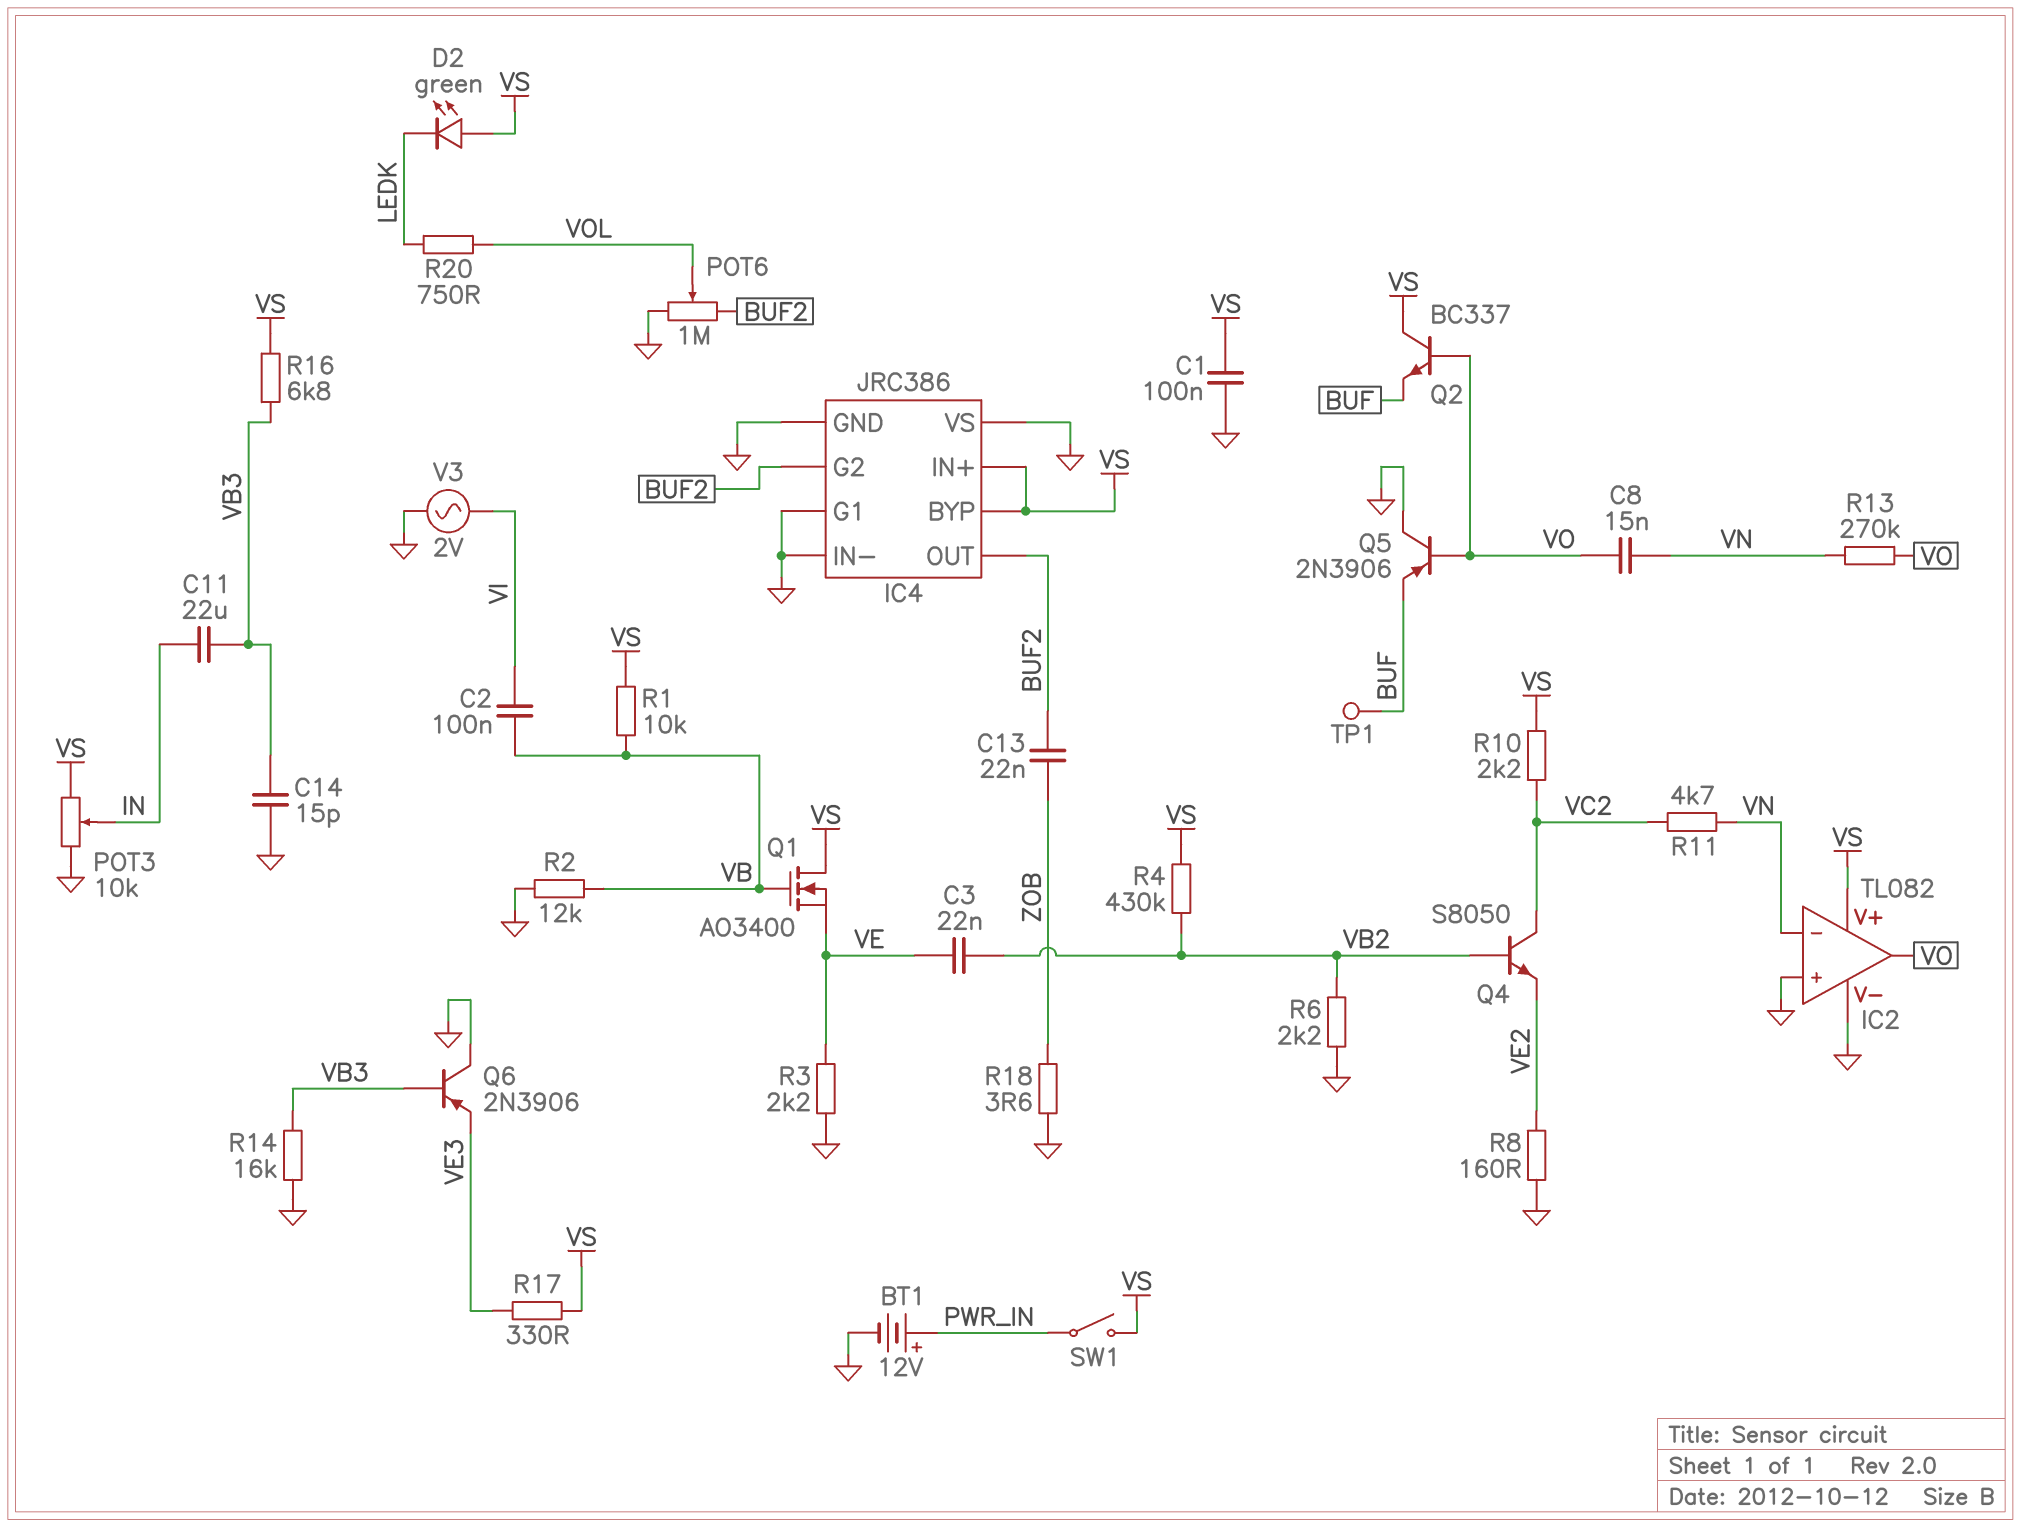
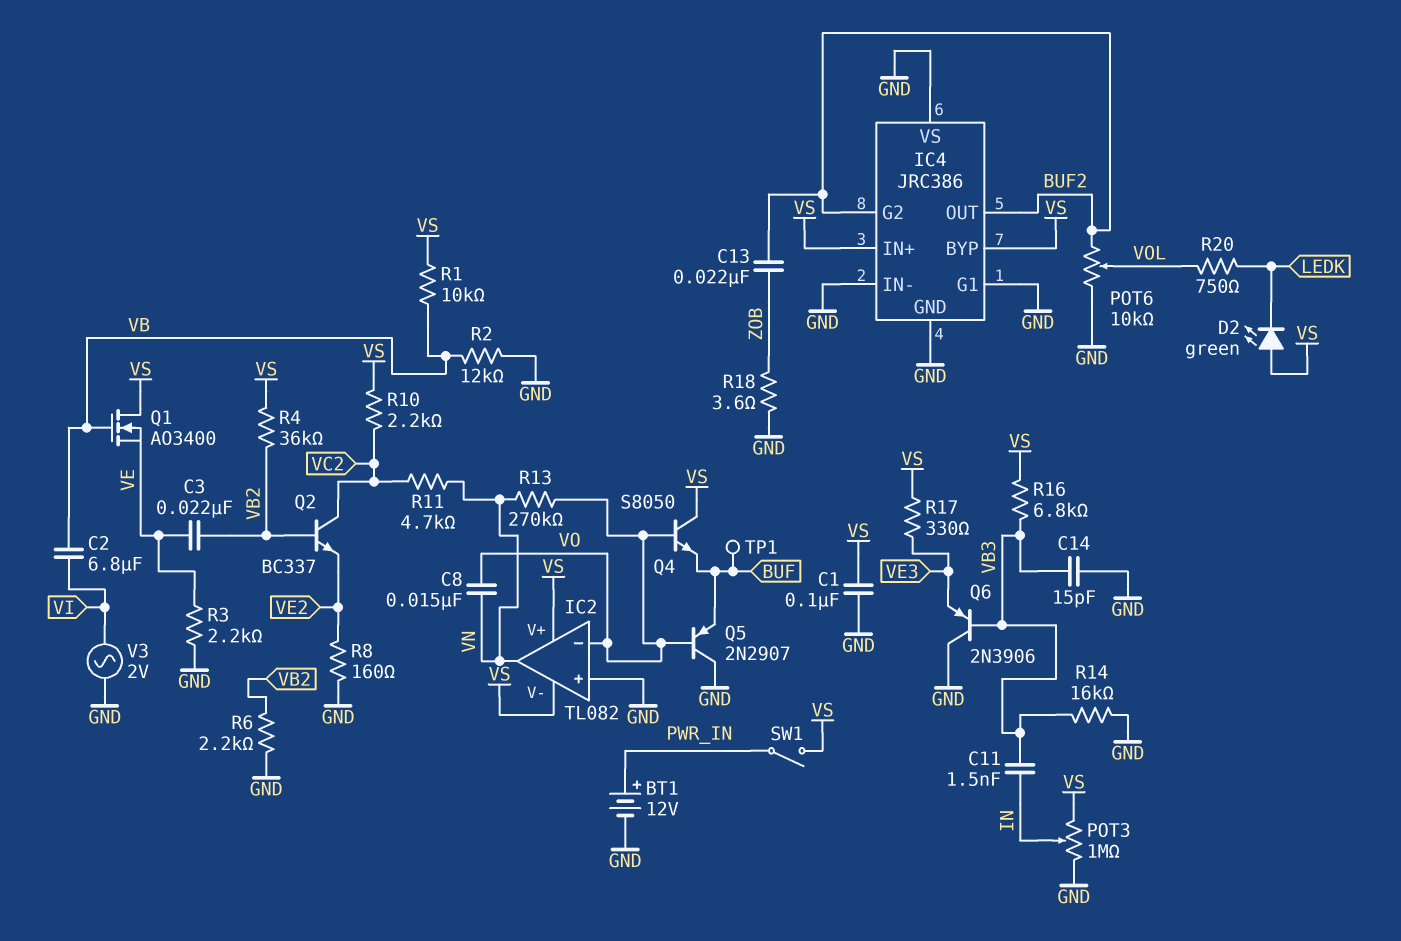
C2: 100nF (VB, VI) -> 6.8uF (VB, VI)
C11: 22uF (IN, VB3) -> 1.5nF (IN, VB3)
IC2 pin V-: GND -> VS
IC2 pin in-: VN -> VO
IC2 pin out: VO -> VN
POT3: 10k (GND, VS, wiper IN) -> 1M (GND, VS, wiper IN)
POT6: 1M (BUF2, GND, wiper VOL) -> 10k (BUF2, GND, wiper VOL)
Q2: NPN BC337 (B VO, C VS, E BUF) -> NPN BC337 (B VB2, C VC2, E VE2)
Q4: NPN S8050 (B VB2, C VC2, E VE2) -> NPN S8050 (B VO, C VS, E BUF)
Q5: PNP 2N3906 (B VO, C GND, E BUF) -> PNP 2N2907 (B VO, C GND, E BUF)
R4: 430k (VB2, VS) -> 36k (VB2, VS)

